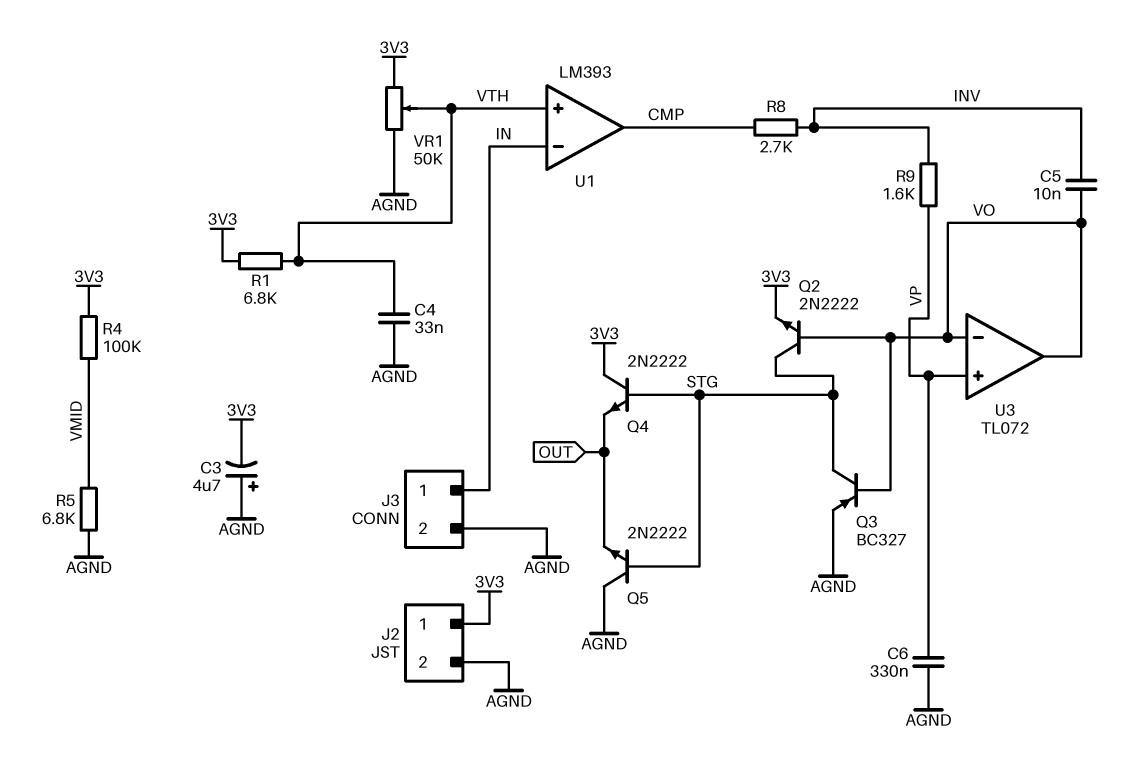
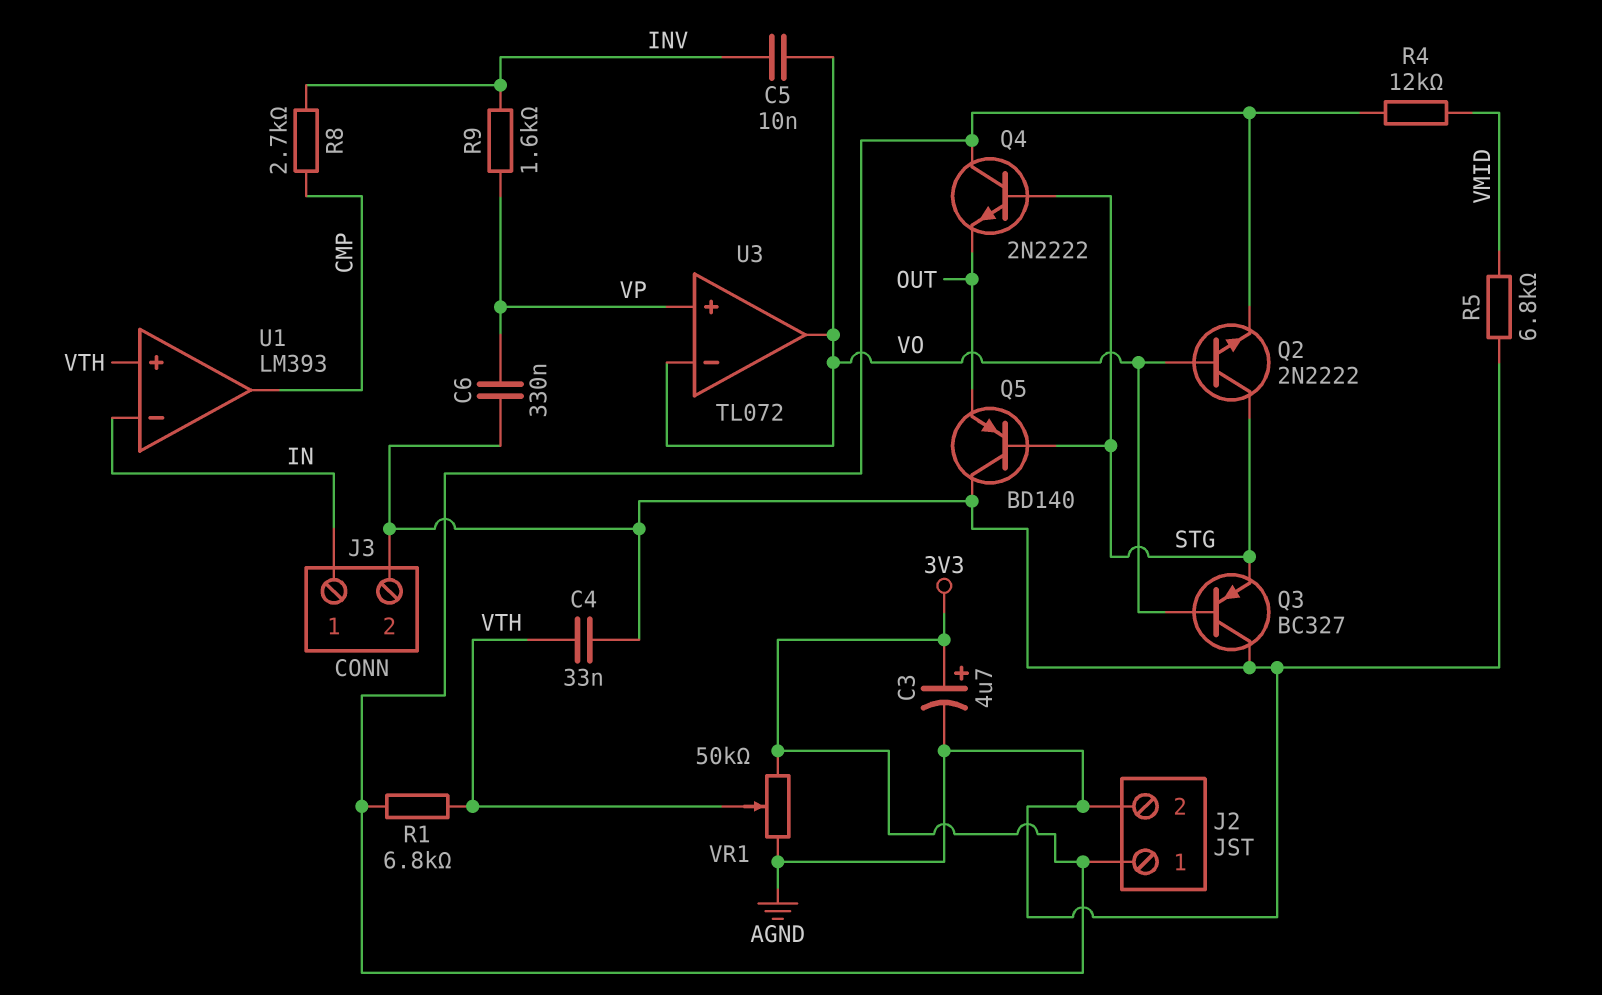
C3: 4.7uF (plus AGND, minus 3V3) -> 4.7uF (plus 3V3, minus AGND)
Q3: PNP BC327 (B VO, C STG, E AGND) -> PNP BC327 (B VO, C AGND, E STG)
Q5: NPN 2N2222 (B STG, C AGND, E OUT) -> PNP BD140 (B STG, C AGND, E OUT)
R4: 100k (3V3, VMID) -> 12k (3V3, VMID)

